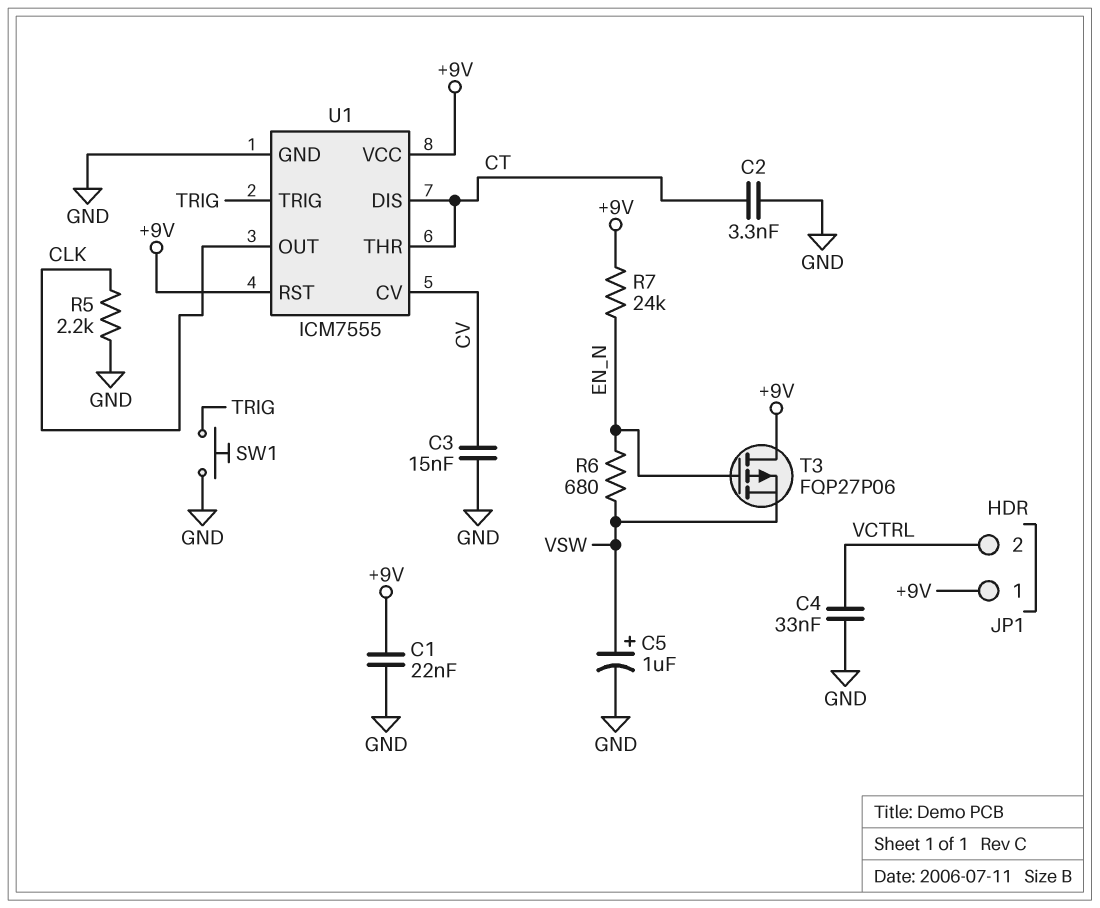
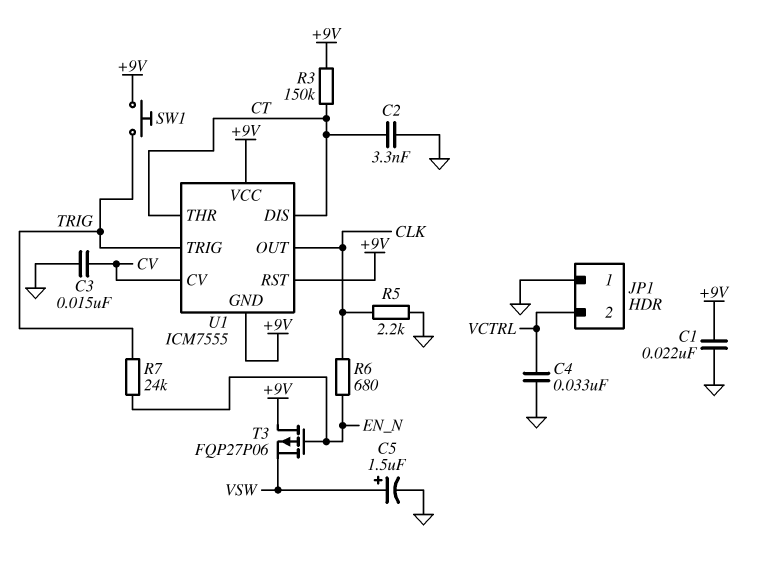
C5: 1uF (plus VSW, minus GND) -> 1.5uF (plus VSW, minus GND)
JP1 pin 1: +9V -> GND
R3: none -> 150k (+9V, CT)
R6: 680 (EN_N, VSW) -> 680 (CLK, EN_N)
R7: 24k (+9V, EN_N) -> 24k (EN_N, TRIG)
SW1: button (GND, TRIG) -> button (+9V, TRIG)
U1 pin GND: GND -> +9V

